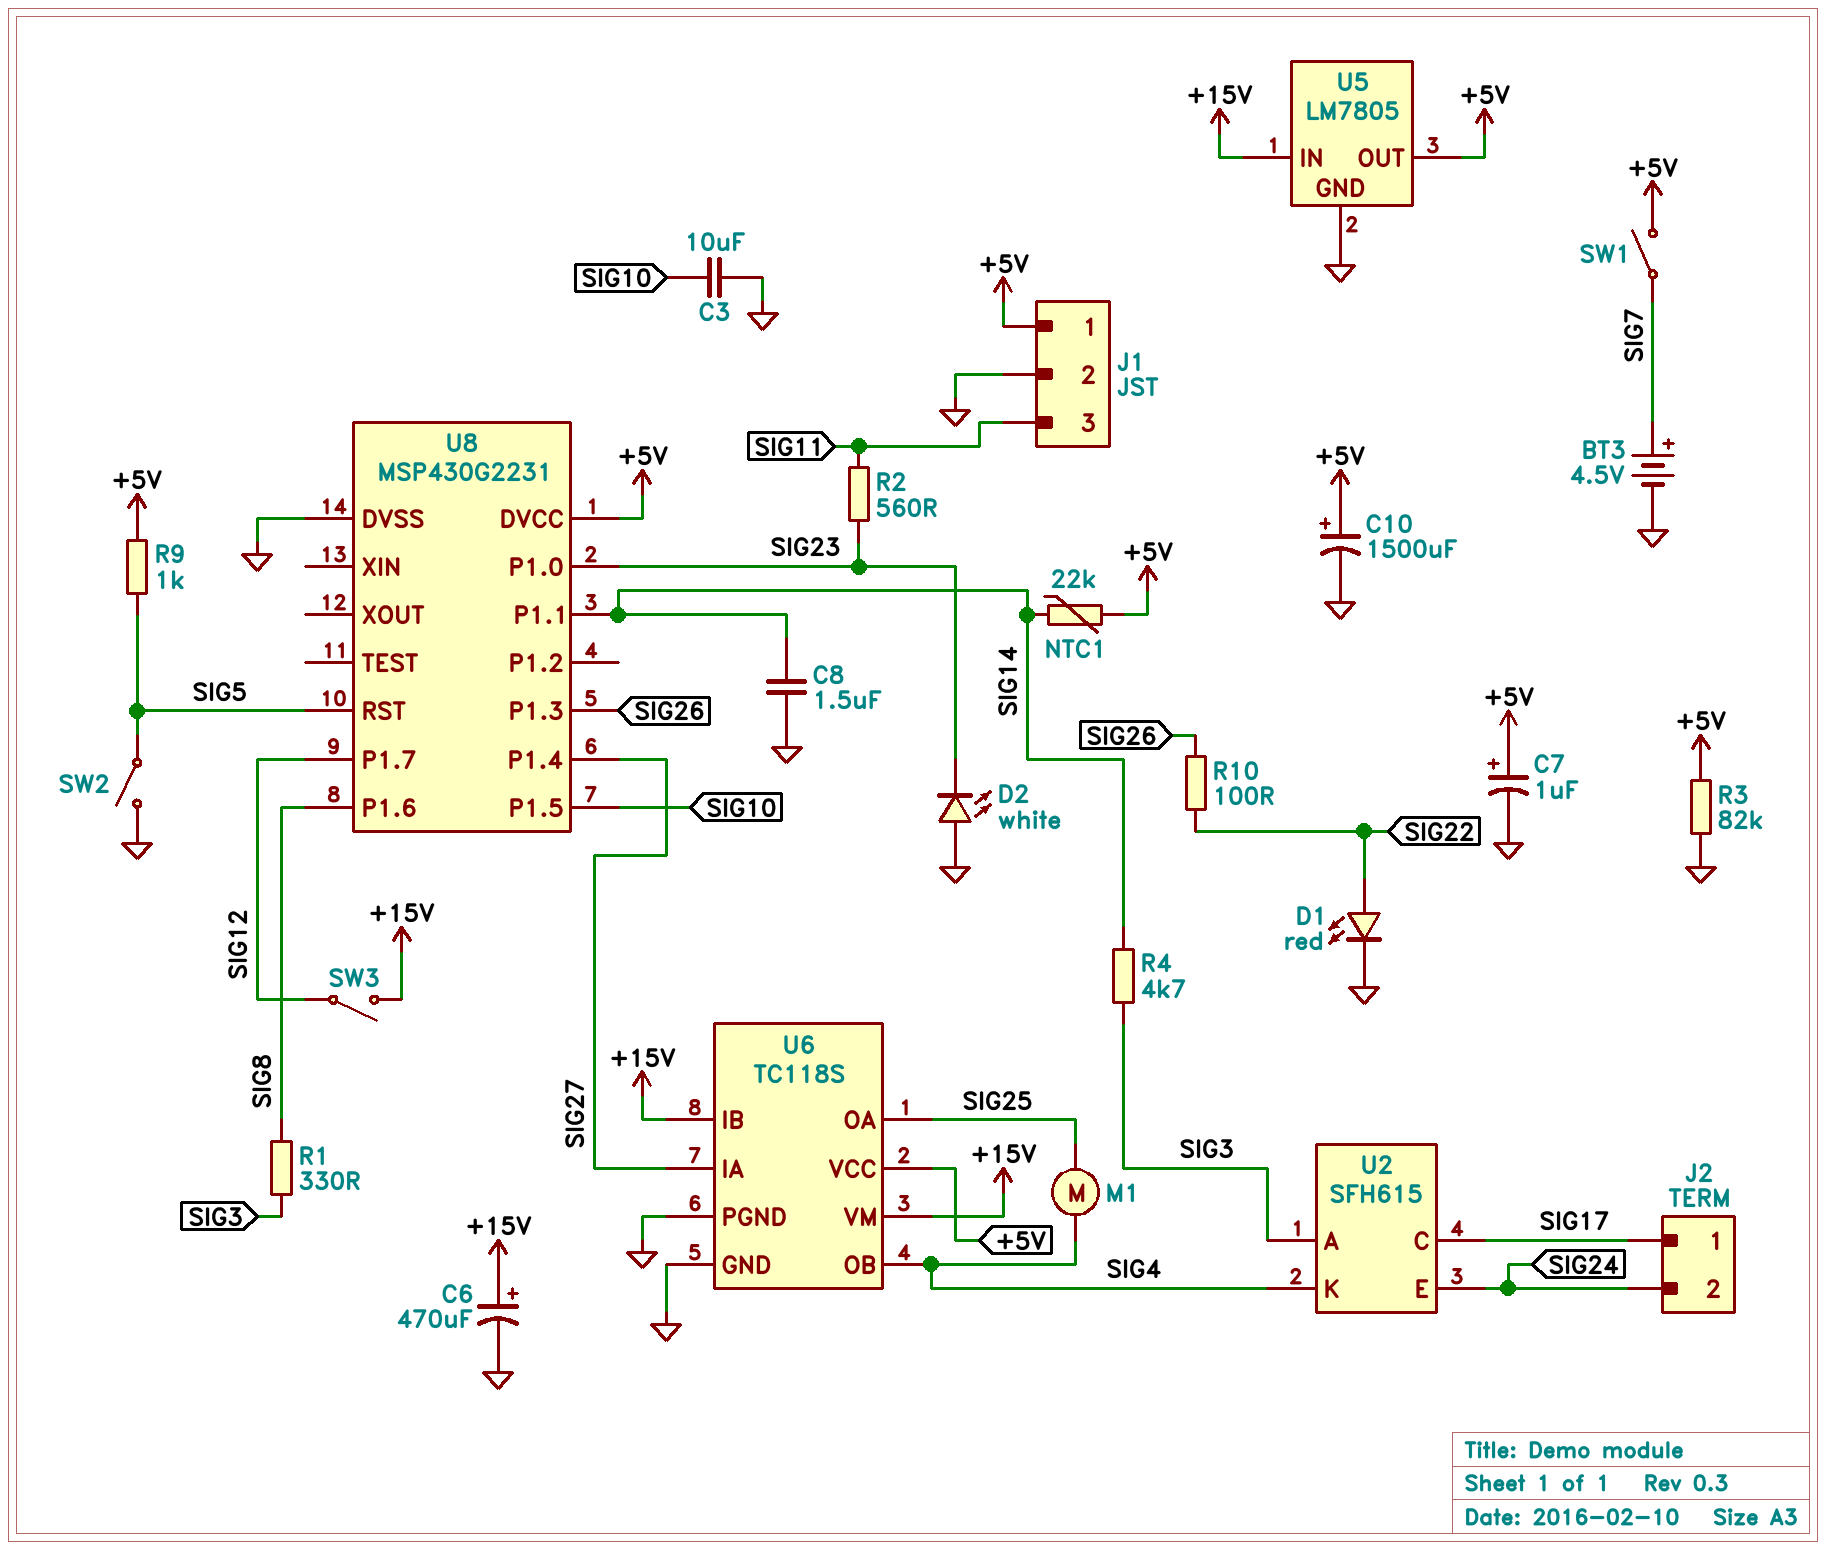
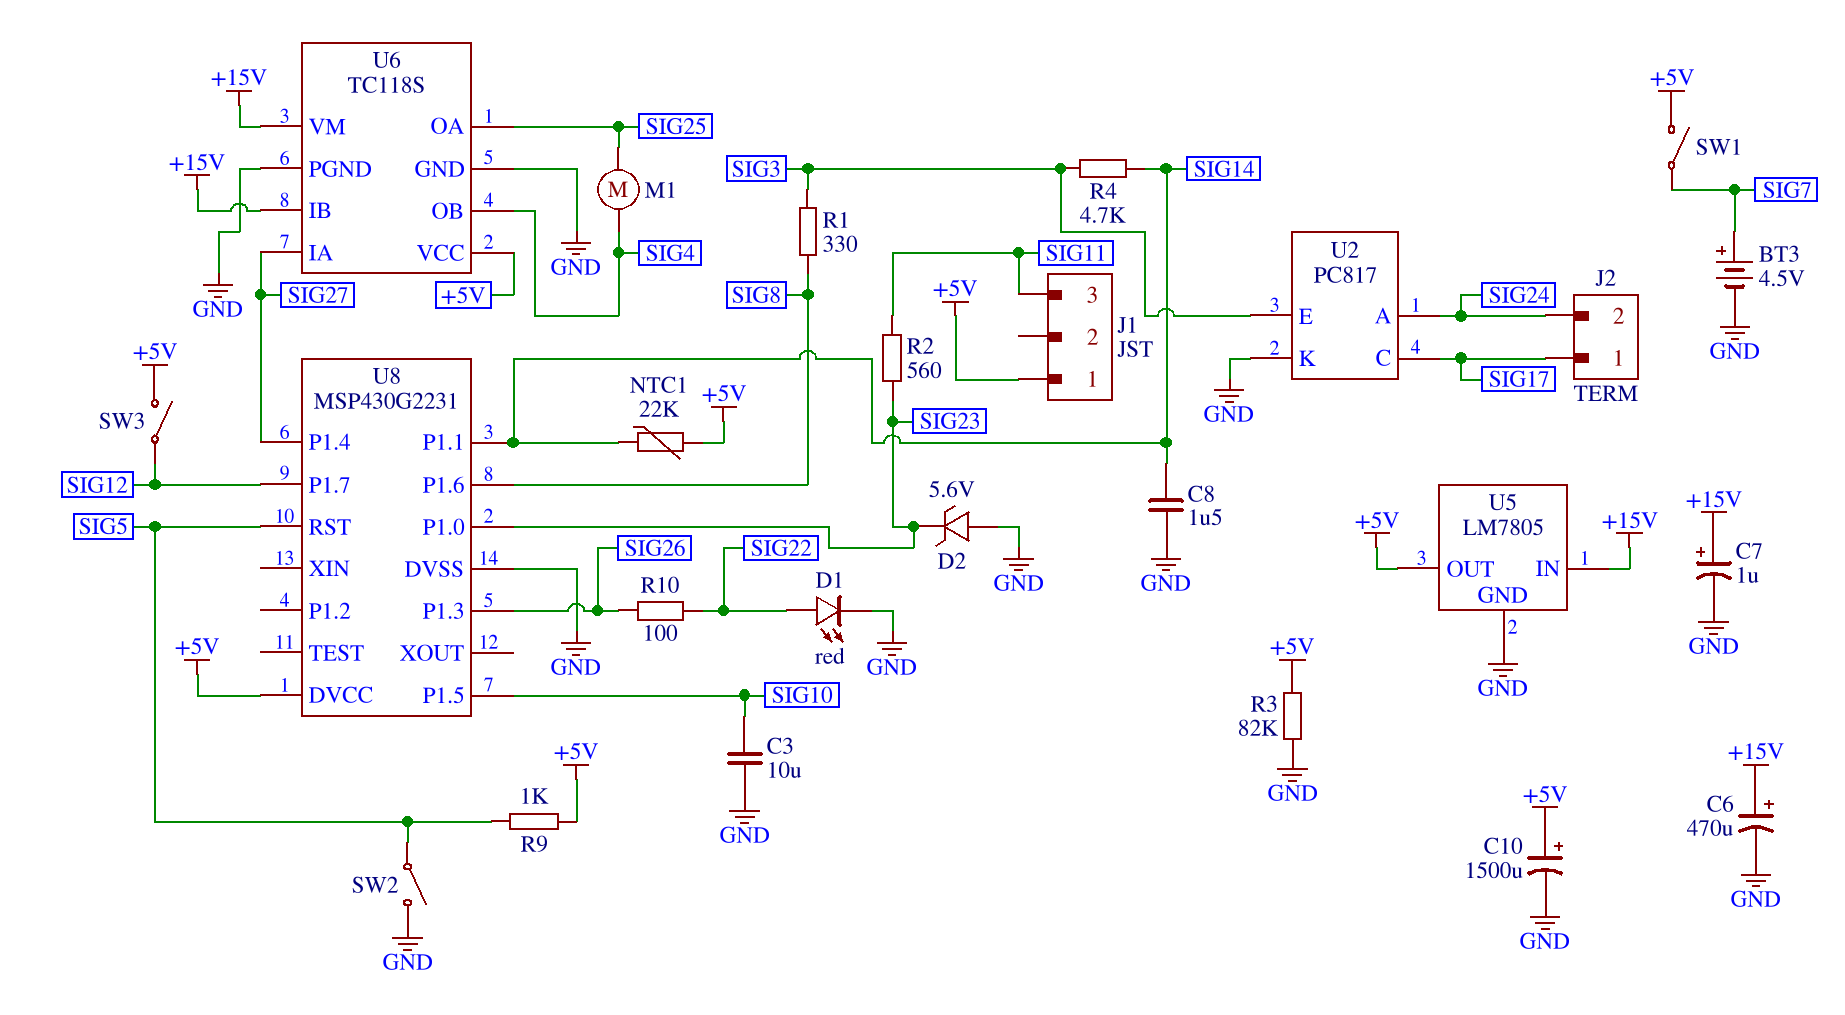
C7: 1uF (plus +5V, minus GND) -> 1uF (plus +15V, minus GND)
D2: LED white (A GND, K SIG23) -> zener 5.6V (A GND, K SIG23)
J1 pin 2: GND -> none
SW3: switch (+15V, SIG12) -> switch (+5V, SIG12)
U2: SFH615 -> PC817
U2 pin A: SIG3 -> SIG24
U2 pin E: SIG24 -> SIG3
U2 pin K: SIG4 -> GND

